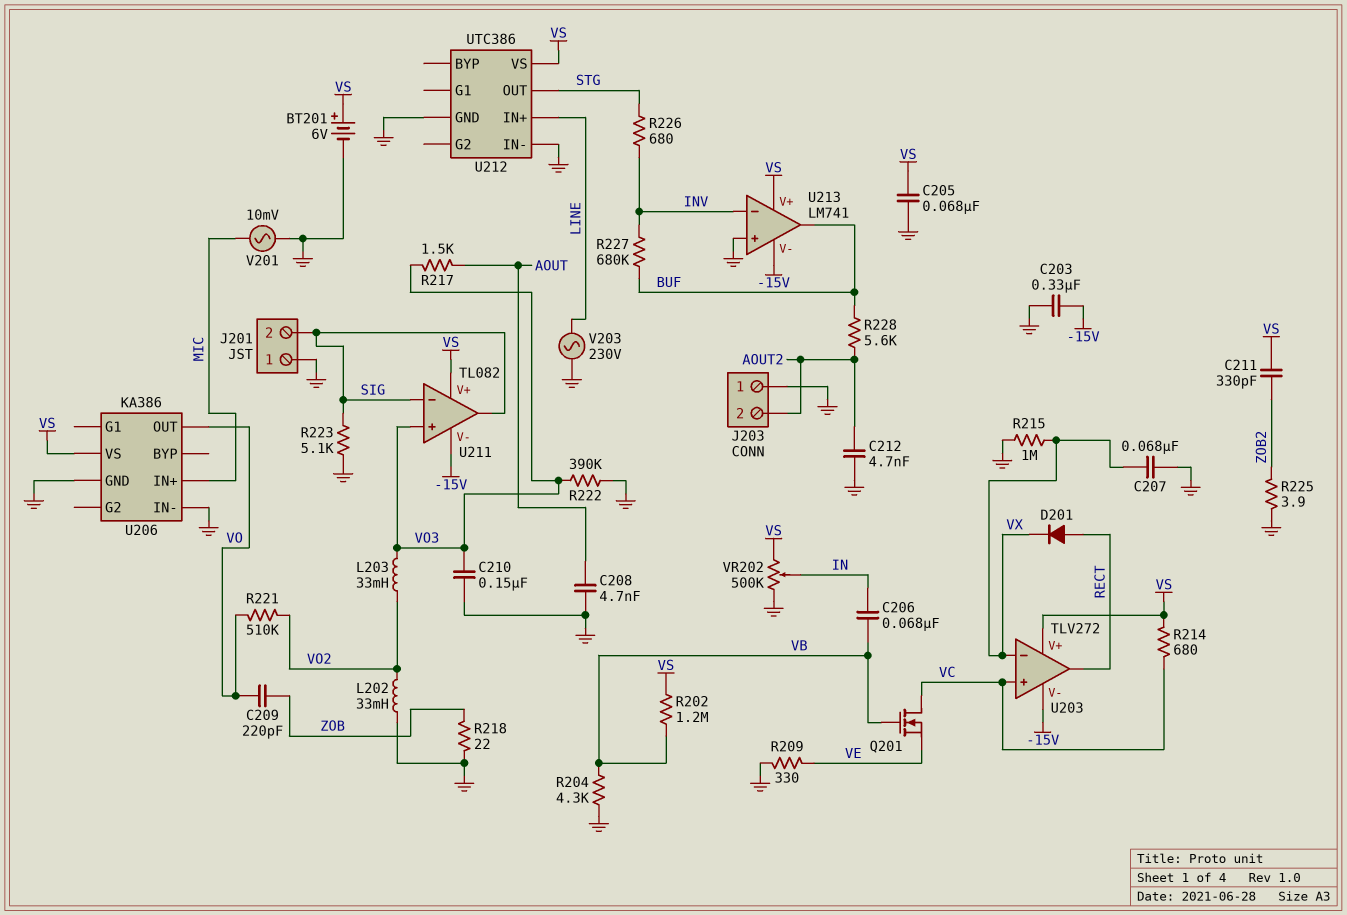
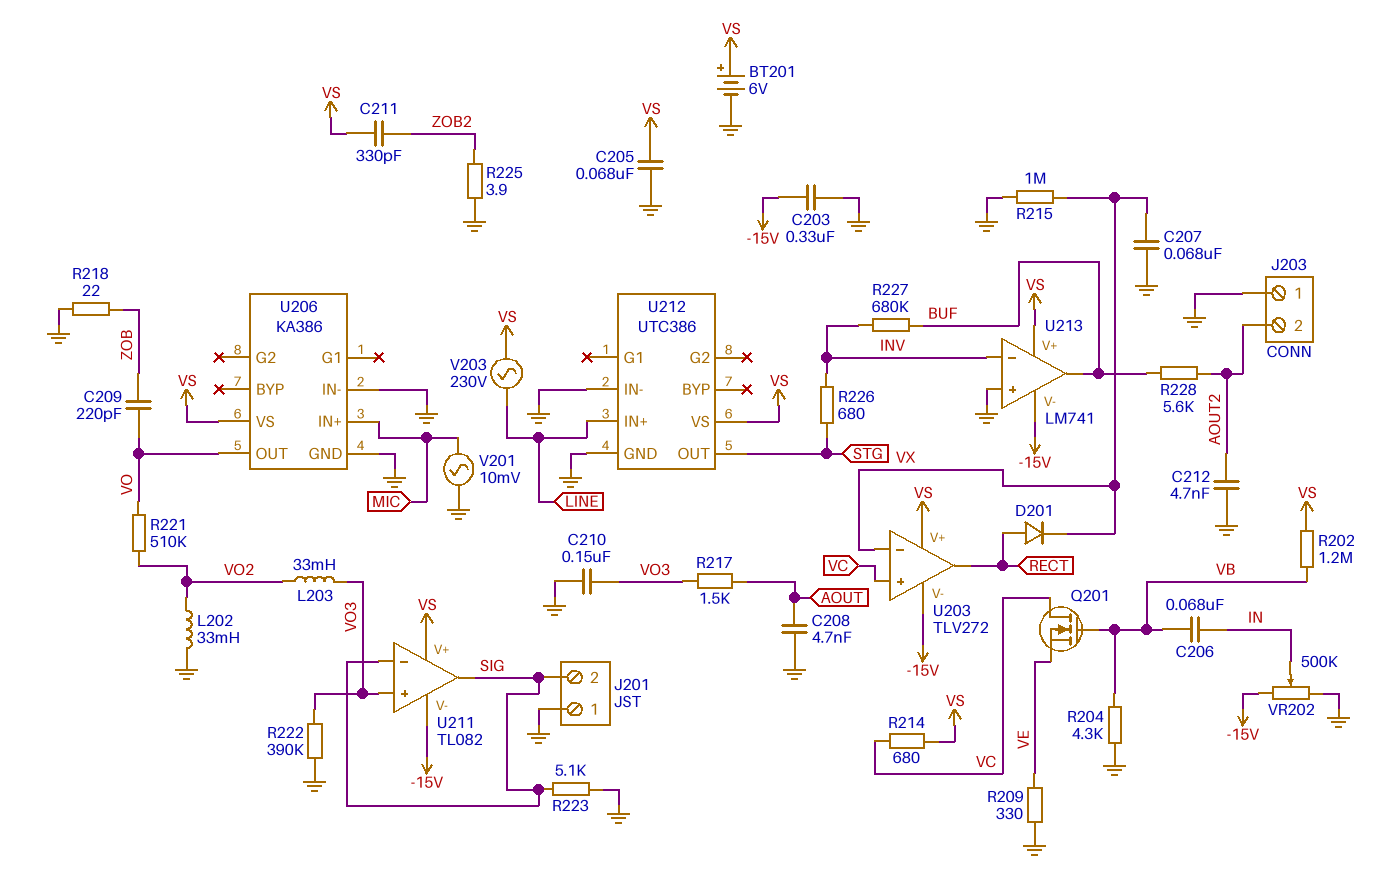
V203: AC 230V (GND, LINE) -> AC 230V (LINE, VS)
VR202: 500k (GND, VS, wiper IN) -> 500k (-15V, GND, wiper IN)

